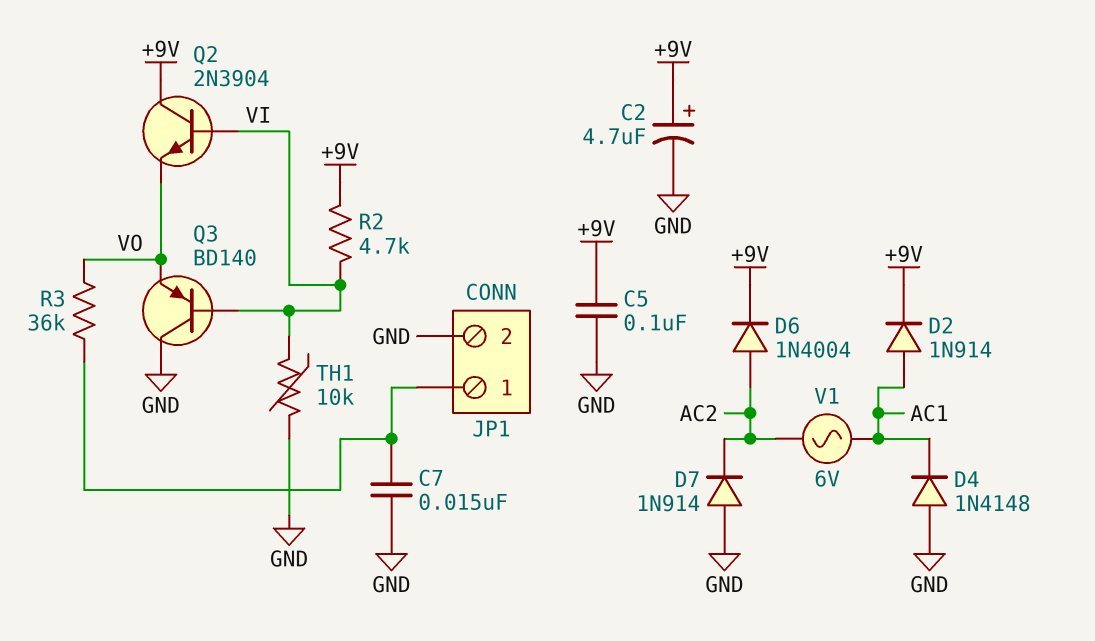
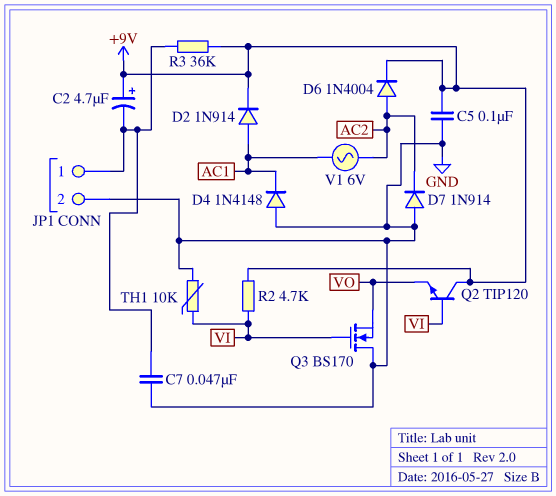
C2: 4.7uF (plus +9V, minus GND) -> 4.7uF (plus +9V, minus JP1/1)
C7: 15nF (GND, JP1/1) -> 47nF (GND, JP1/1)
Q2: NPN 2N3904 (B VI, C +9V, E VO) -> NPN TIP120 (B VI, C +9V, E VO)
Q3: PNP BD140 (B VI, C GND, E VO) -> NMOS BS170 (G VI, D GND, S VO)
R3: 36k (JP1/1, VO) -> 36k (+9V, JP1/1)

